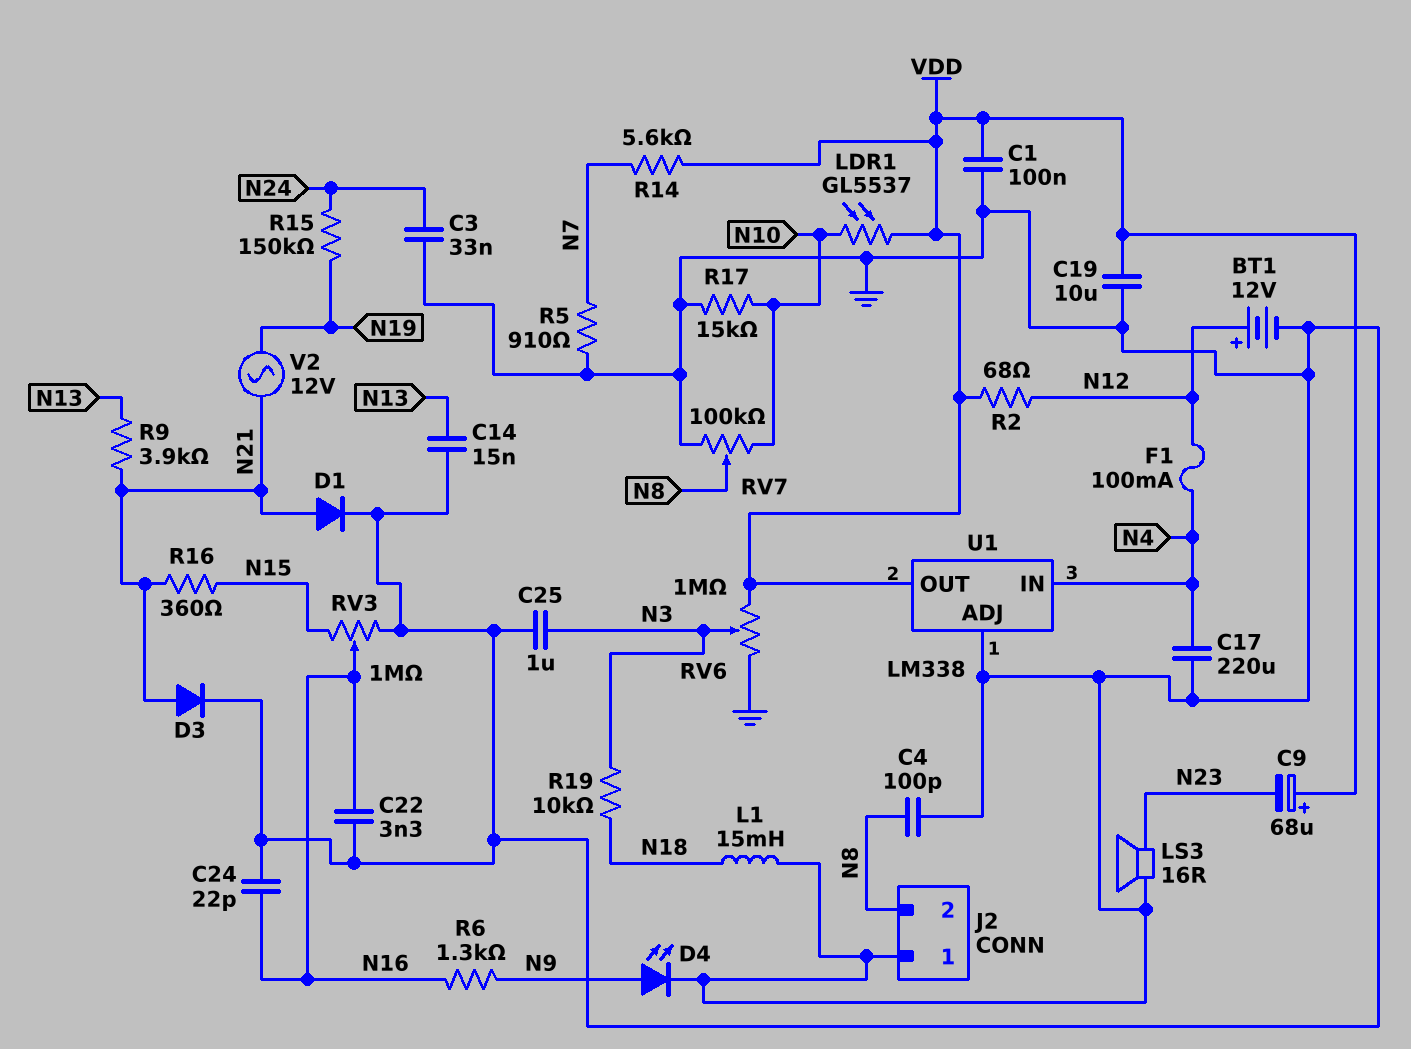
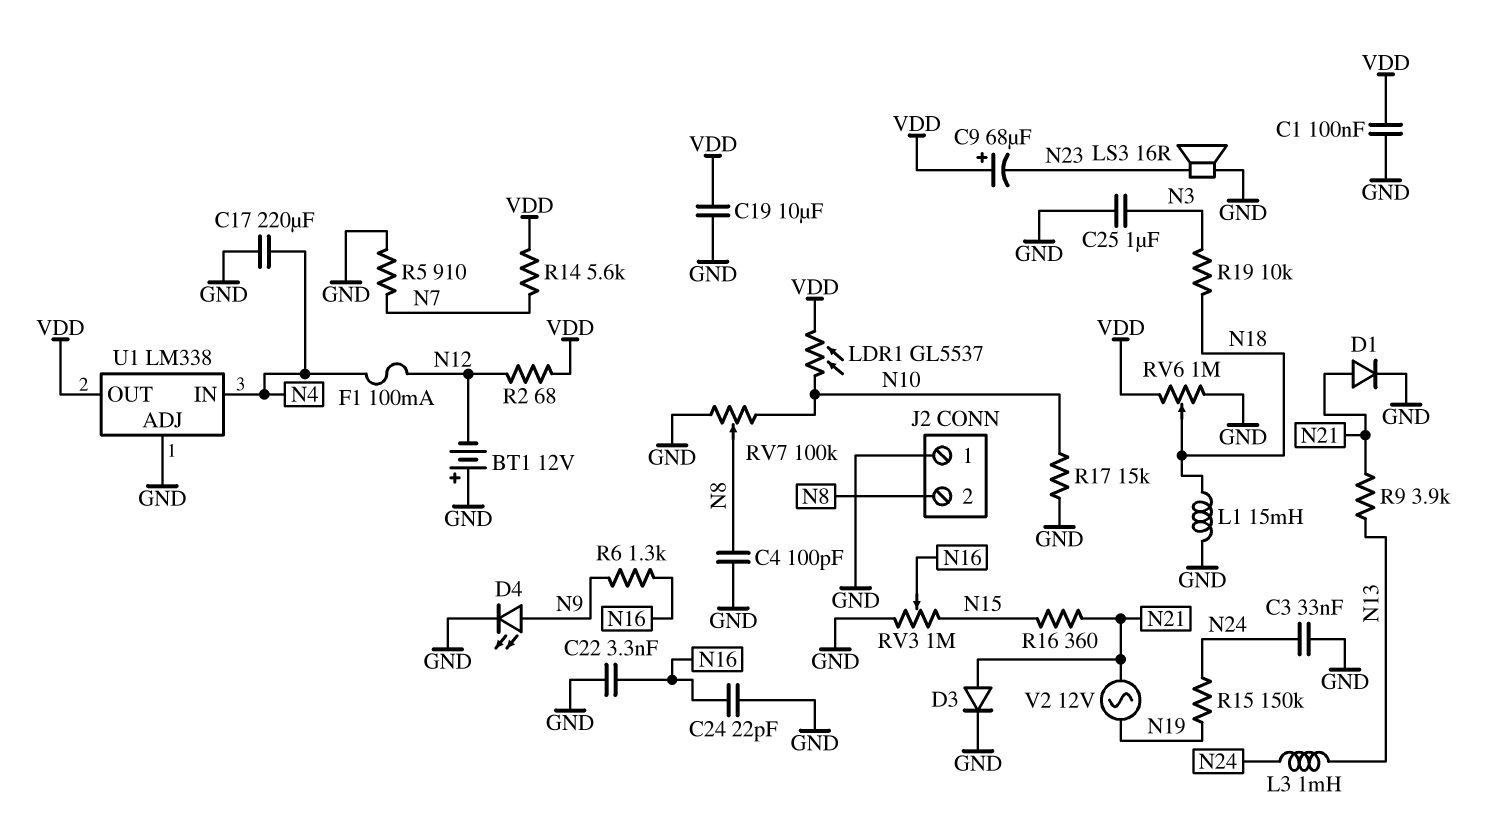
BT1: 12V (plus N12, minus GND) -> 12V (plus GND, minus N12)
C14: 15nF (GND, N13) -> none
L3: none -> 1mH (N13, N24)
RV6: 1M (GND, VDD, wiper N3) -> 1M (GND, VDD, wiper N18)

